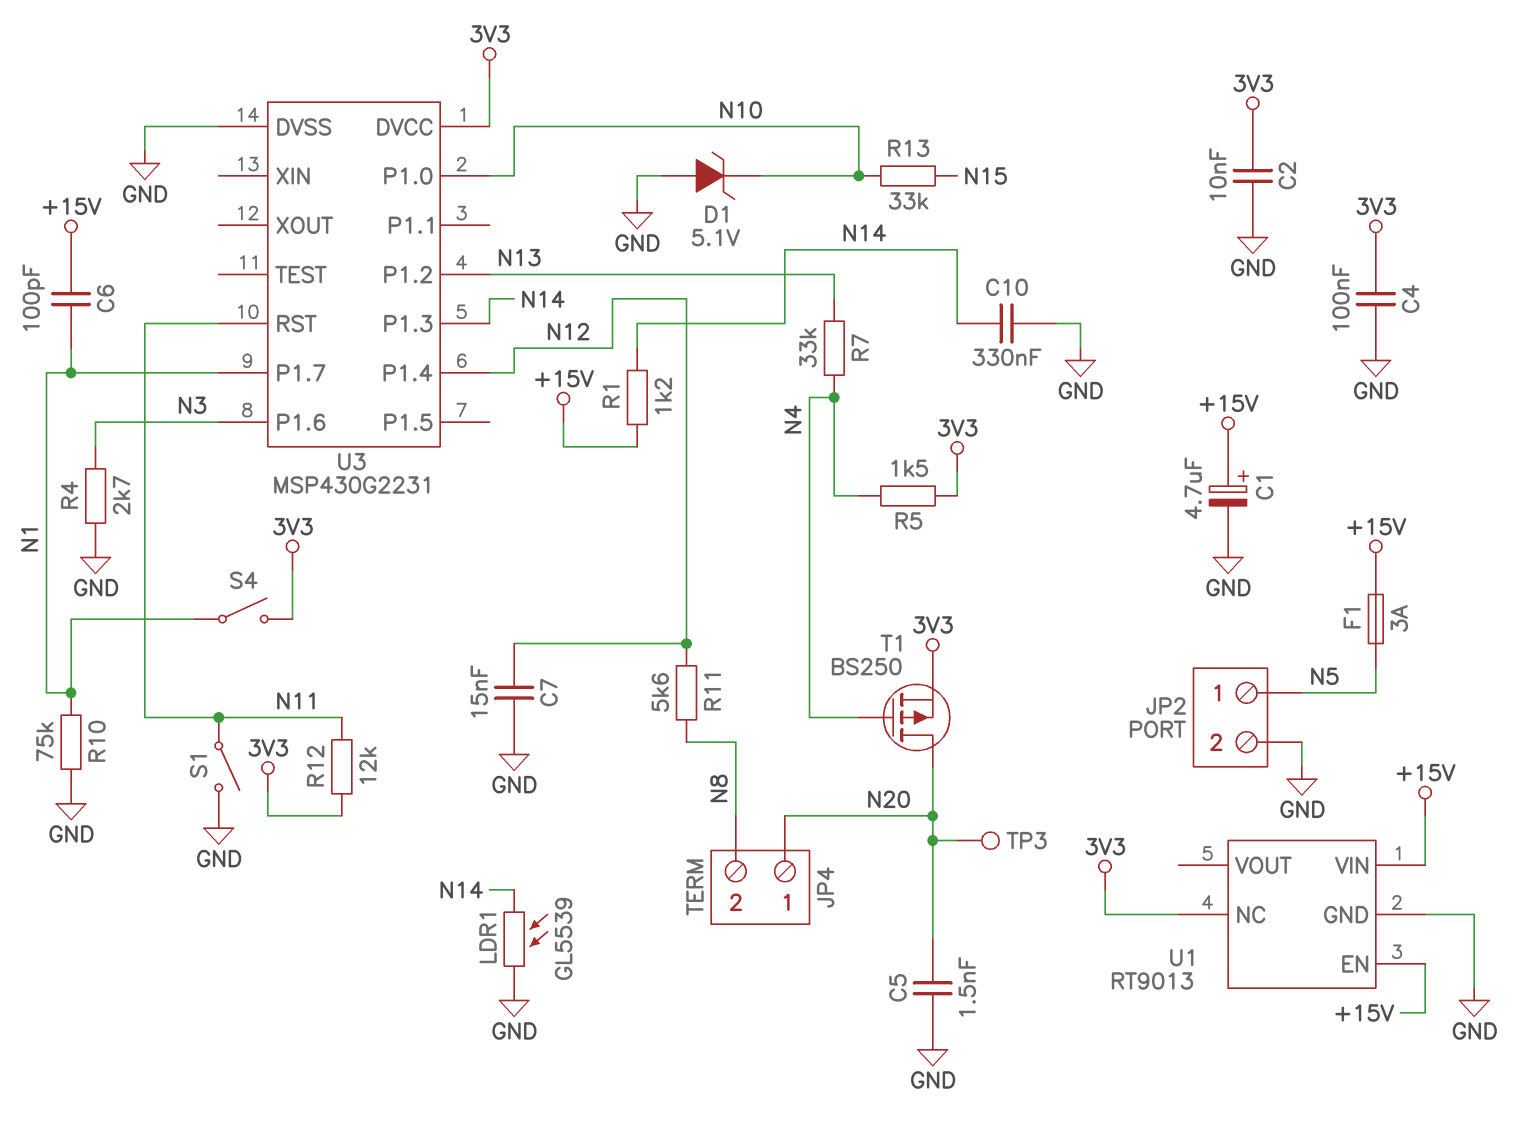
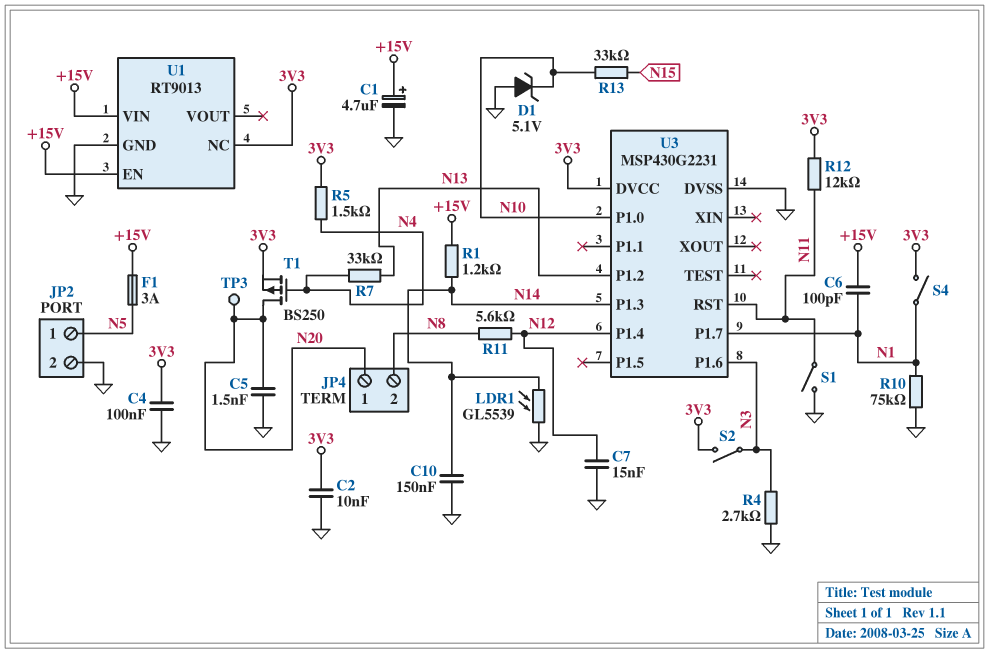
C10: 330nF (GND, N14) -> 150nF (GND, N14)
S2: none -> switch (3V3, N3)

